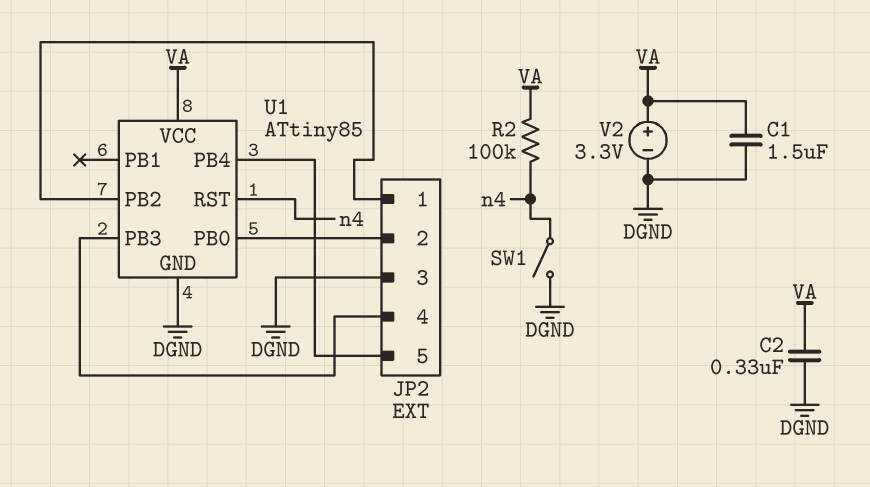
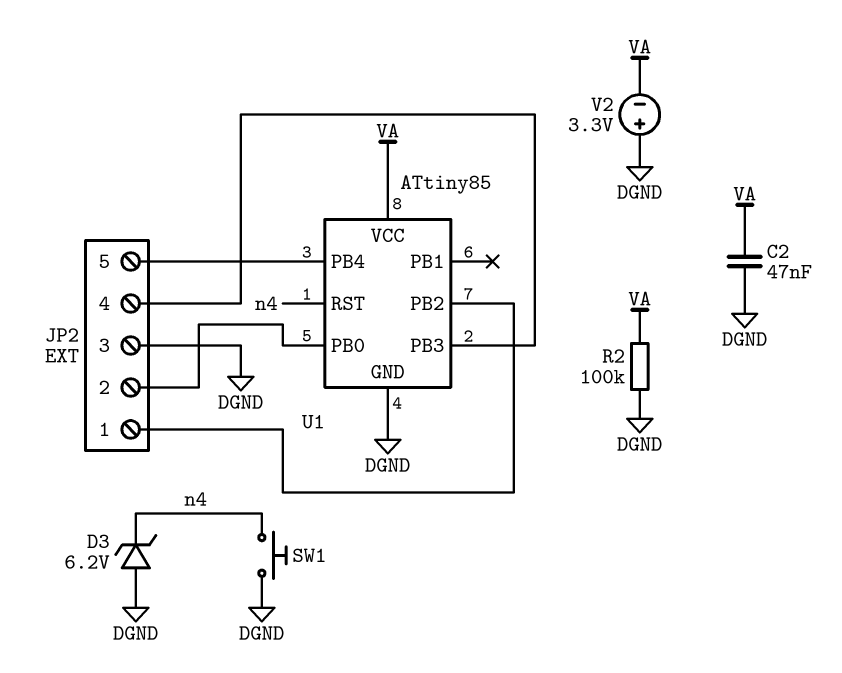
C1: 1.5uF (DGND, VA) -> none
C2: 330nF (DGND, VA) -> 47nF (DGND, VA)
D3: none -> zener 6.2V (A DGND, K n4)
R2: 100k (VA, n4) -> 100k (DGND, VA)
SW1: switch (DGND, n4) -> button (DGND, n4)
V2: 3.3V (plus VA, minus DGND) -> 3.3V (plus DGND, minus VA)

